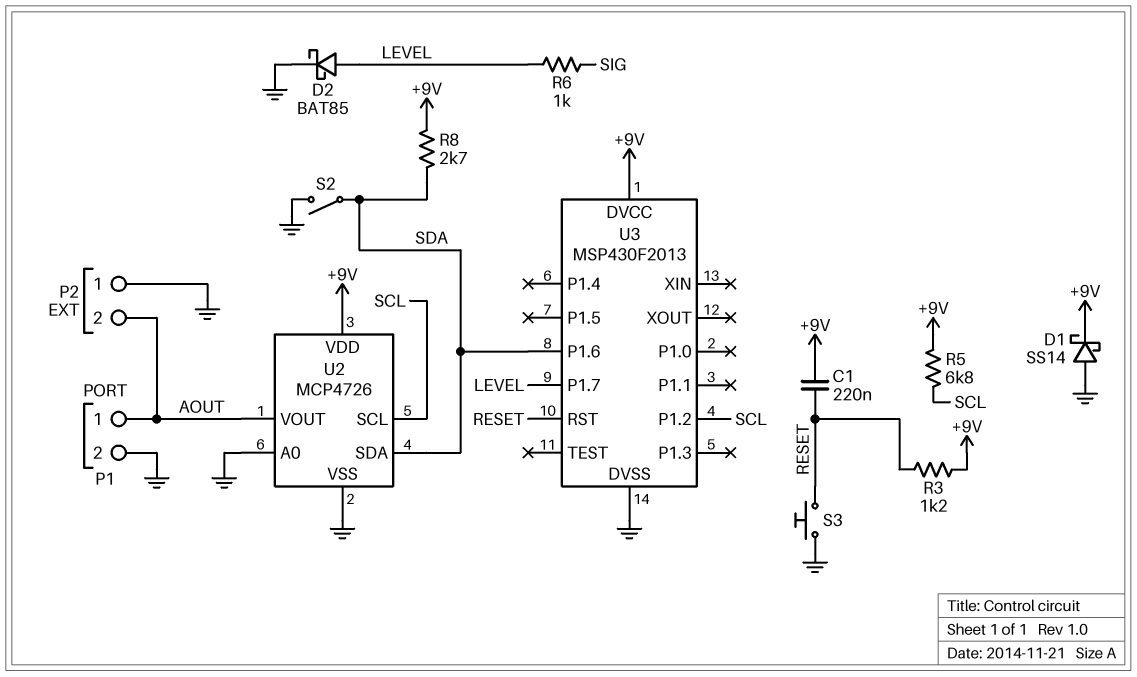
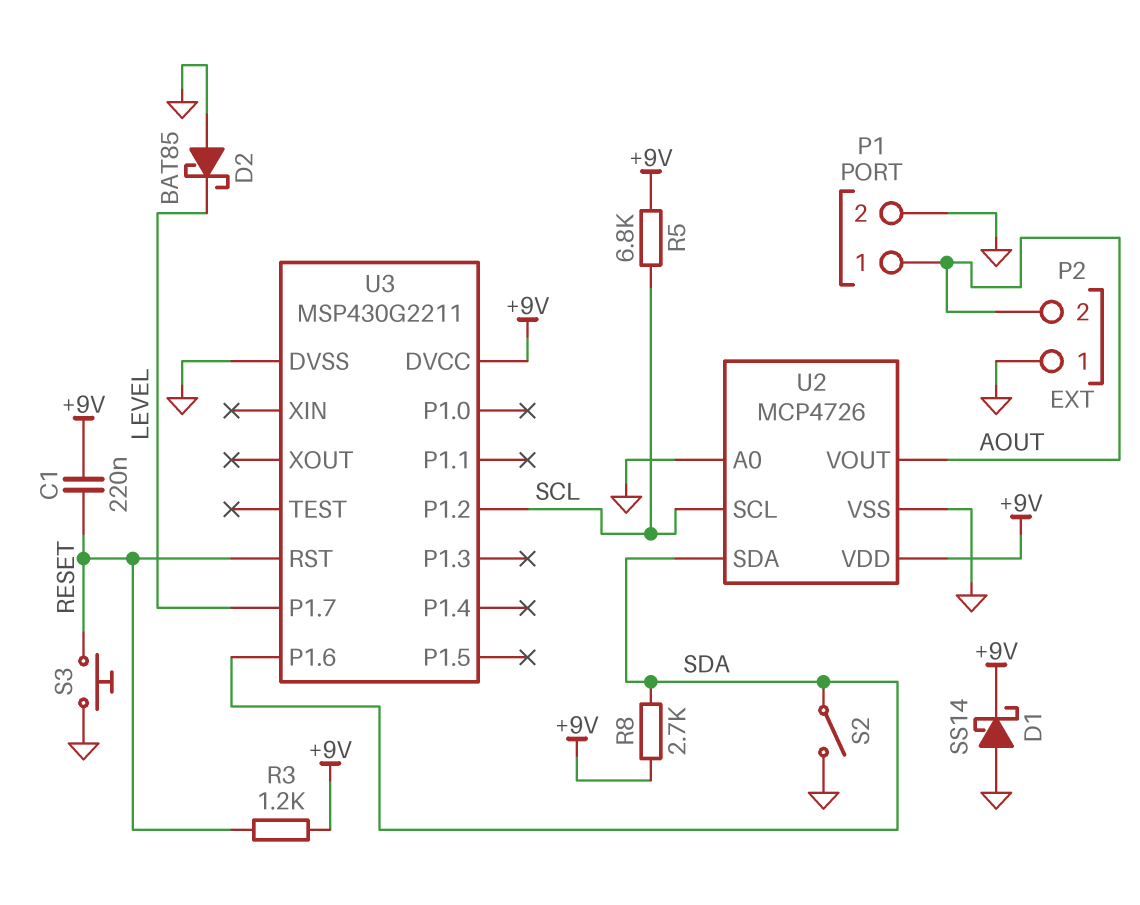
D2: schottky BAT85 (A LEVEL, K GND) -> schottky BAT85 (A GND, K LEVEL)
R6: 1k (LEVEL, SIG) -> none
U3: MSP430F2013 -> MSP430G2211

